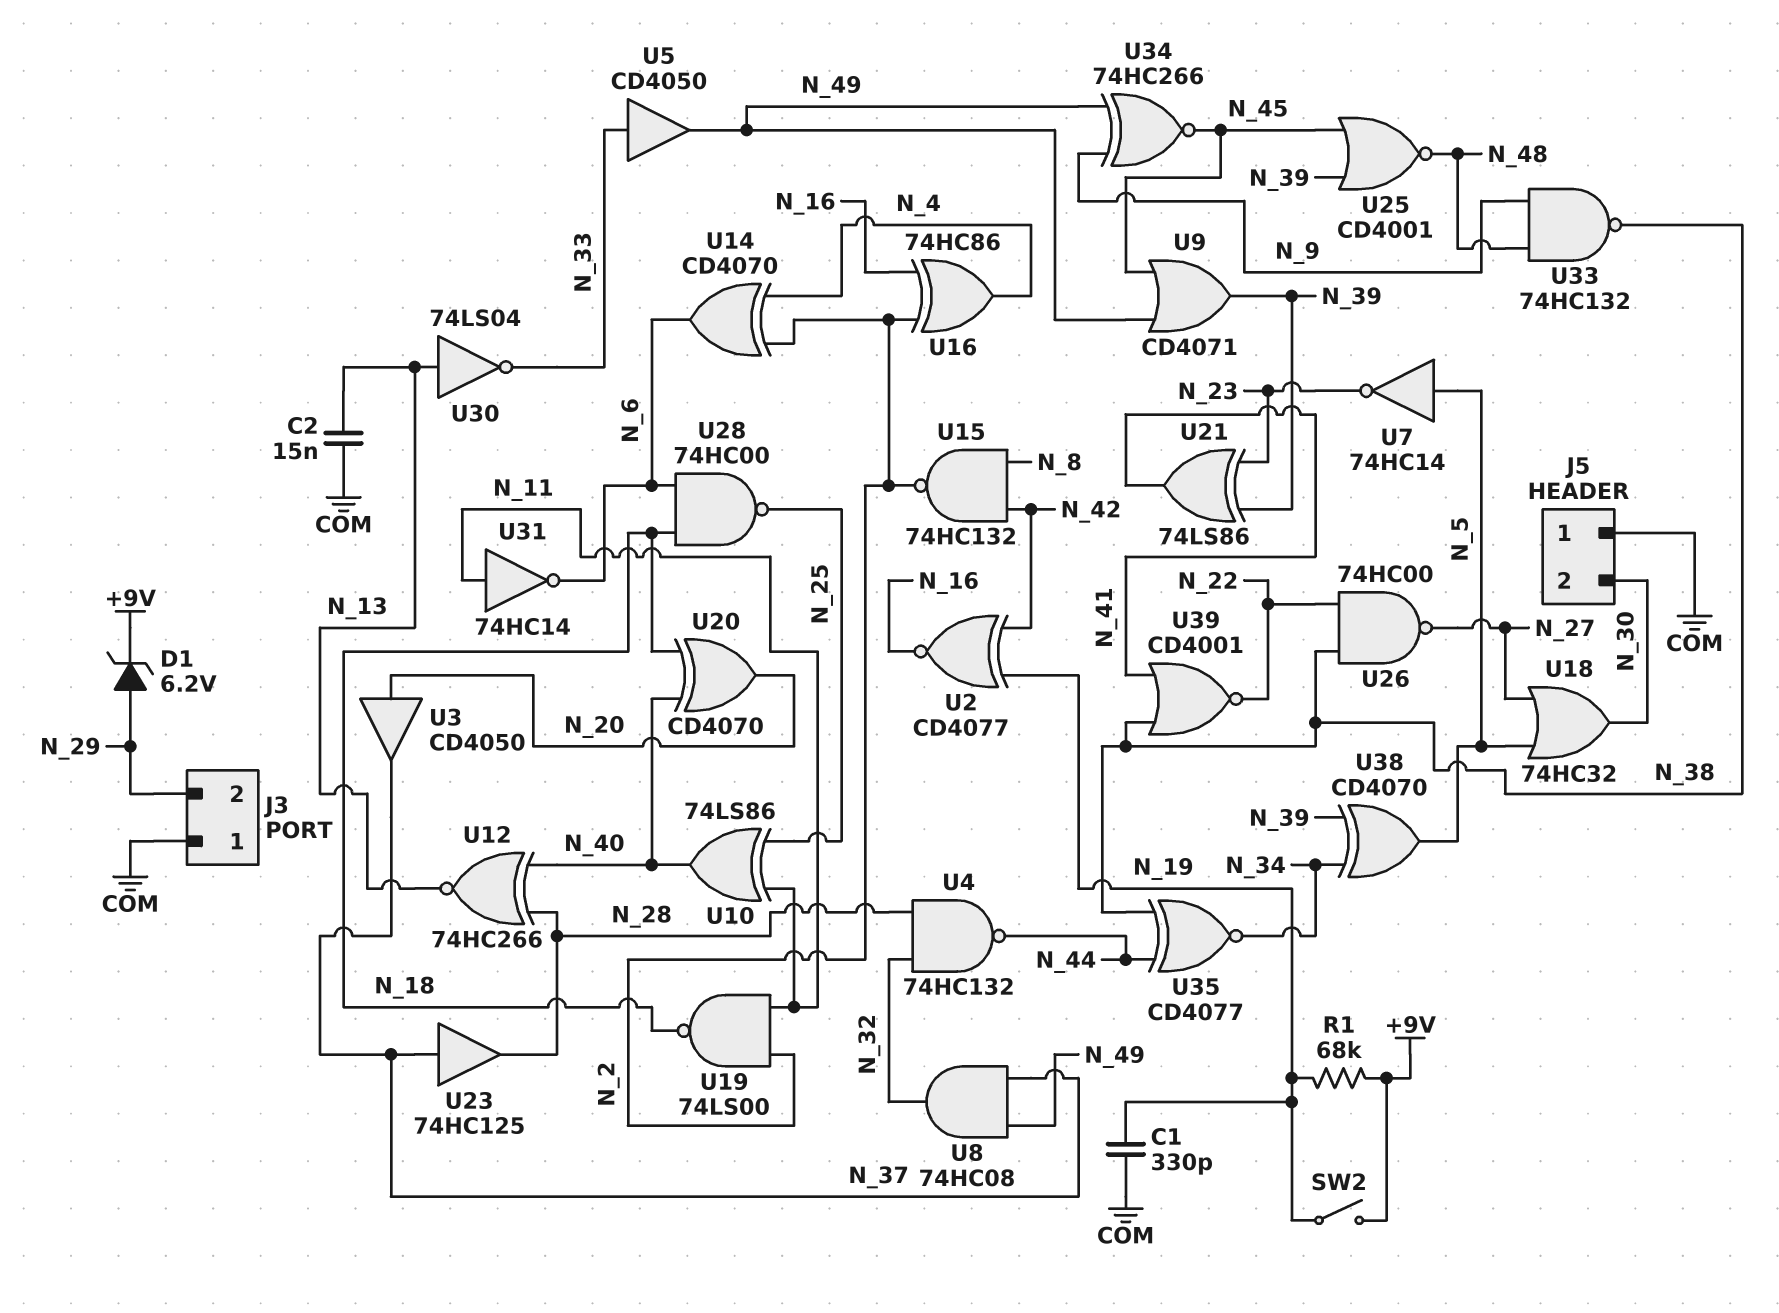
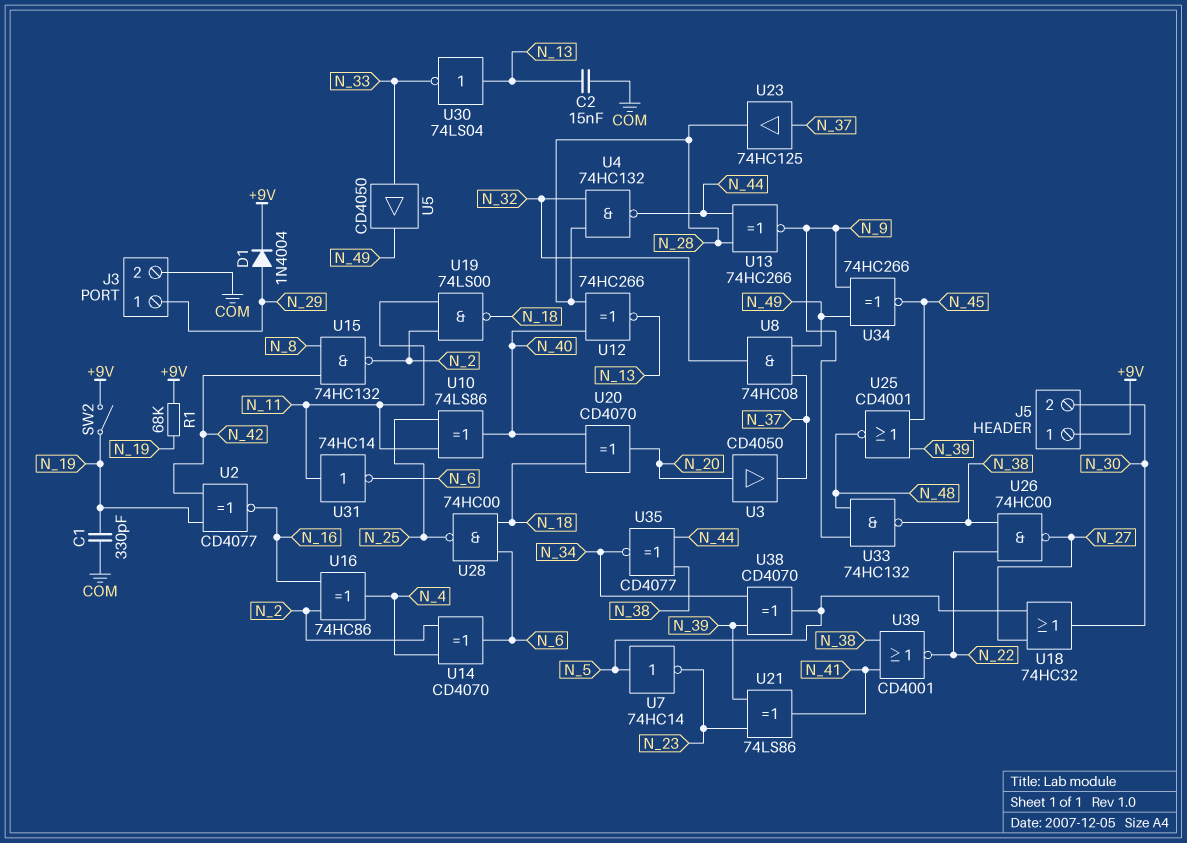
D1: zener 6.2V (A N_29, K +9V) -> diode 1N4004 (A N_29, K +9V)
J3 pin 1: COM -> N_29
J3 pin 2: N_29 -> COM
J5 pin 1: COM -> +9V
U9: OR CD4071 (in N_45, in N_49, out N_39) -> none
U13: none -> XNOR 74HC266 (in N_28, in N_44, out N_9)

